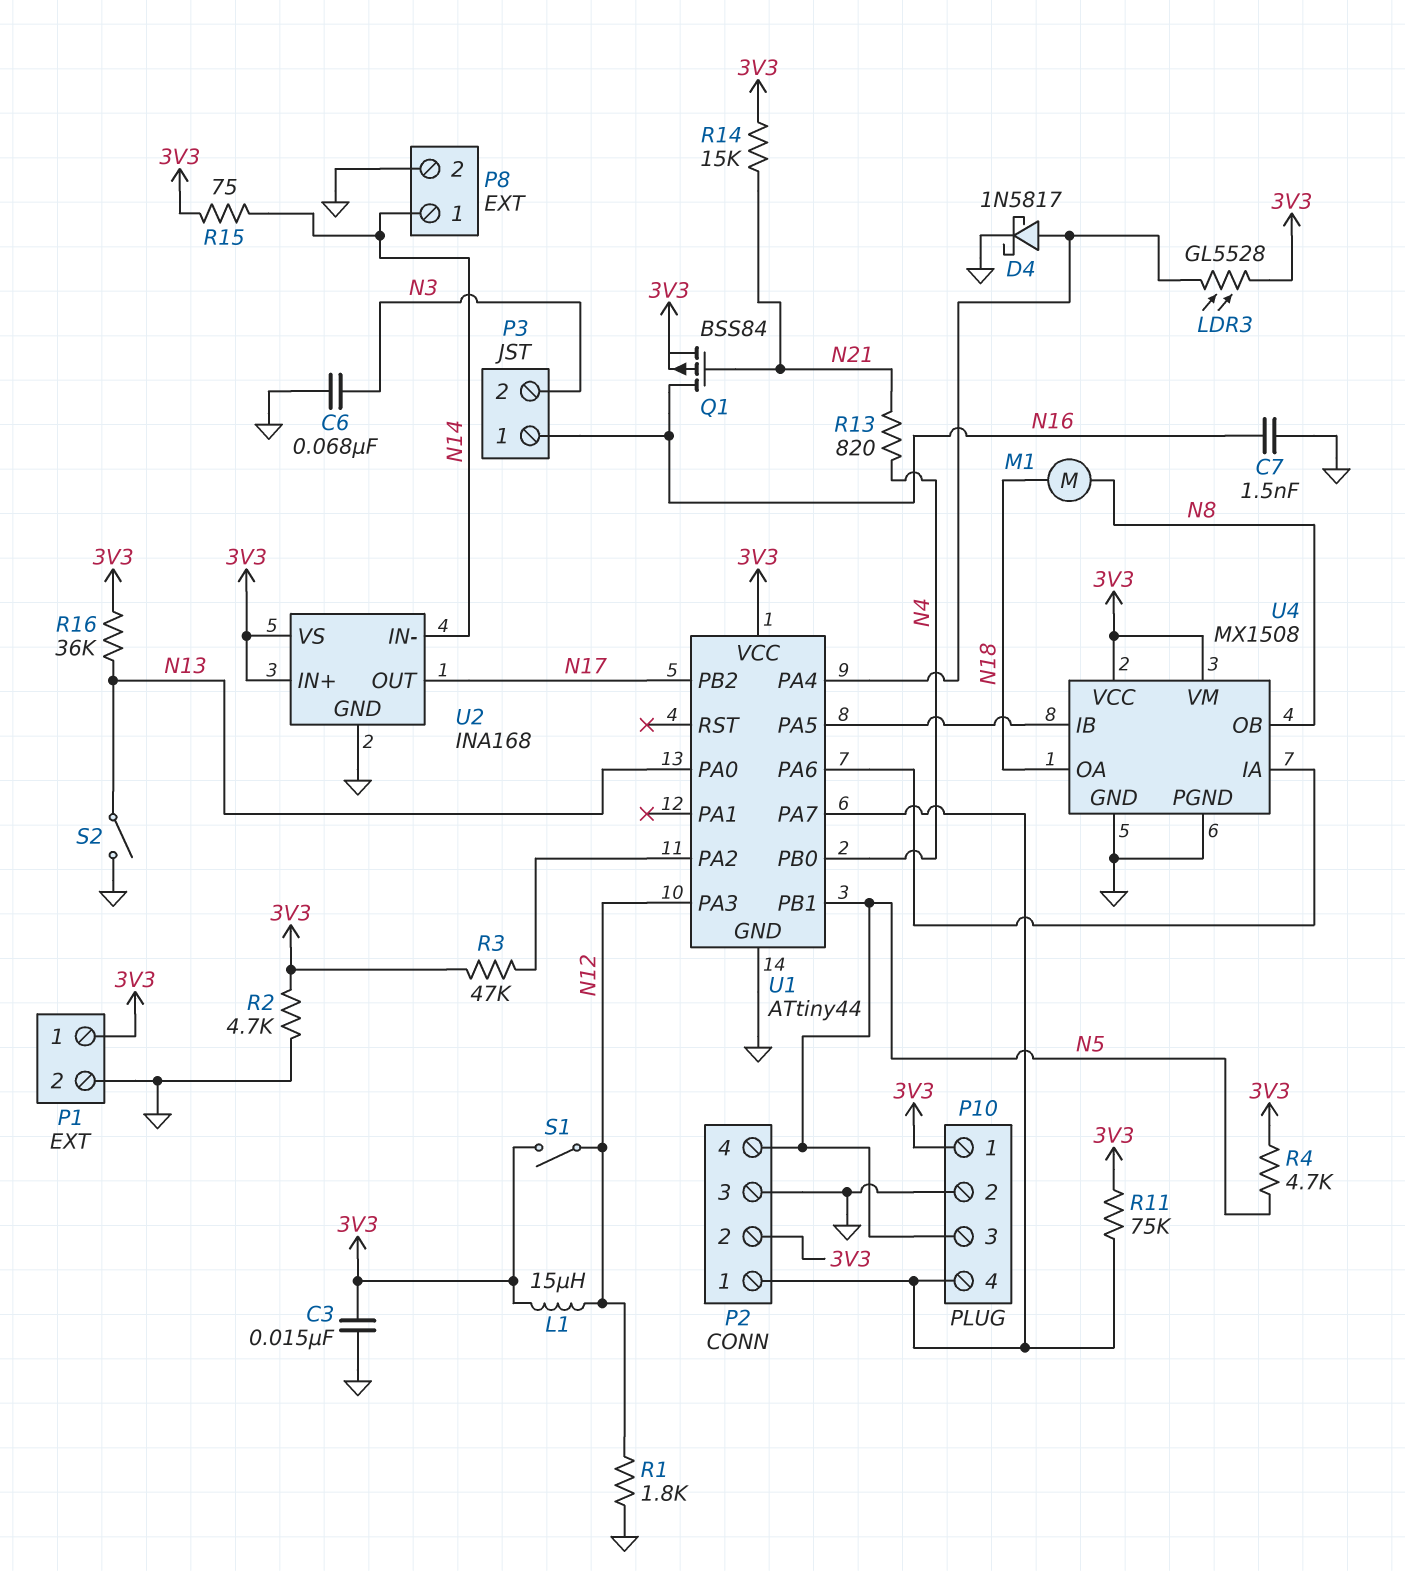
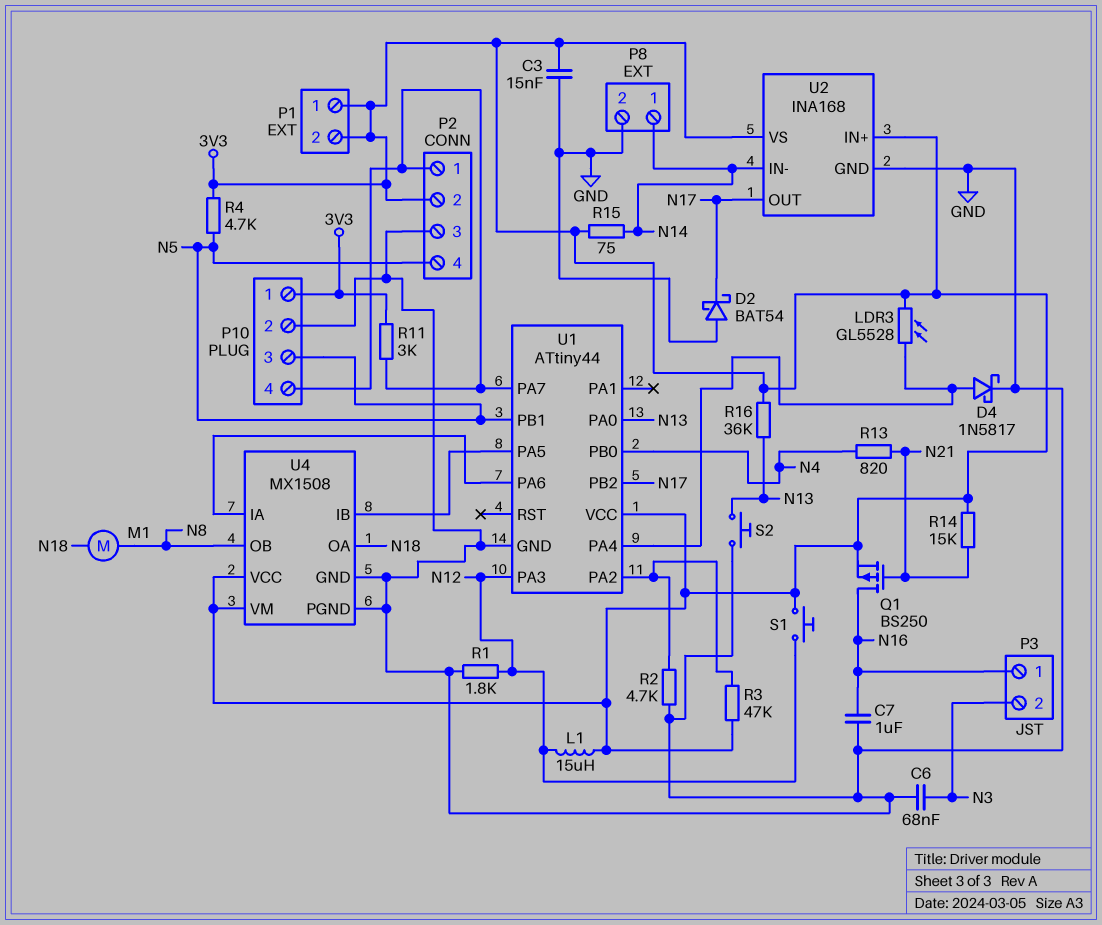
C7: 1.5nF (GND, N16) -> 1uF (GND, N16)
D2: none -> schottky BAT54 (A GND, K N17)
P1 pin 2: GND -> 3V3
Q1: PMOS BSS84 (G N21, D N16, S 3V3) -> PMOS BS250 (G N21, D N16, S 3V3)
R2: 4.7k (3V3, GND) -> 4.7k (GND, U1/PA2)
R11: 75k (3V3, P2/1) -> 3k (3V3, P2/1)
S1: switch (3V3, N12) -> button (3V3, N12)
S2: switch (GND, N13) -> button (GND, N13)

